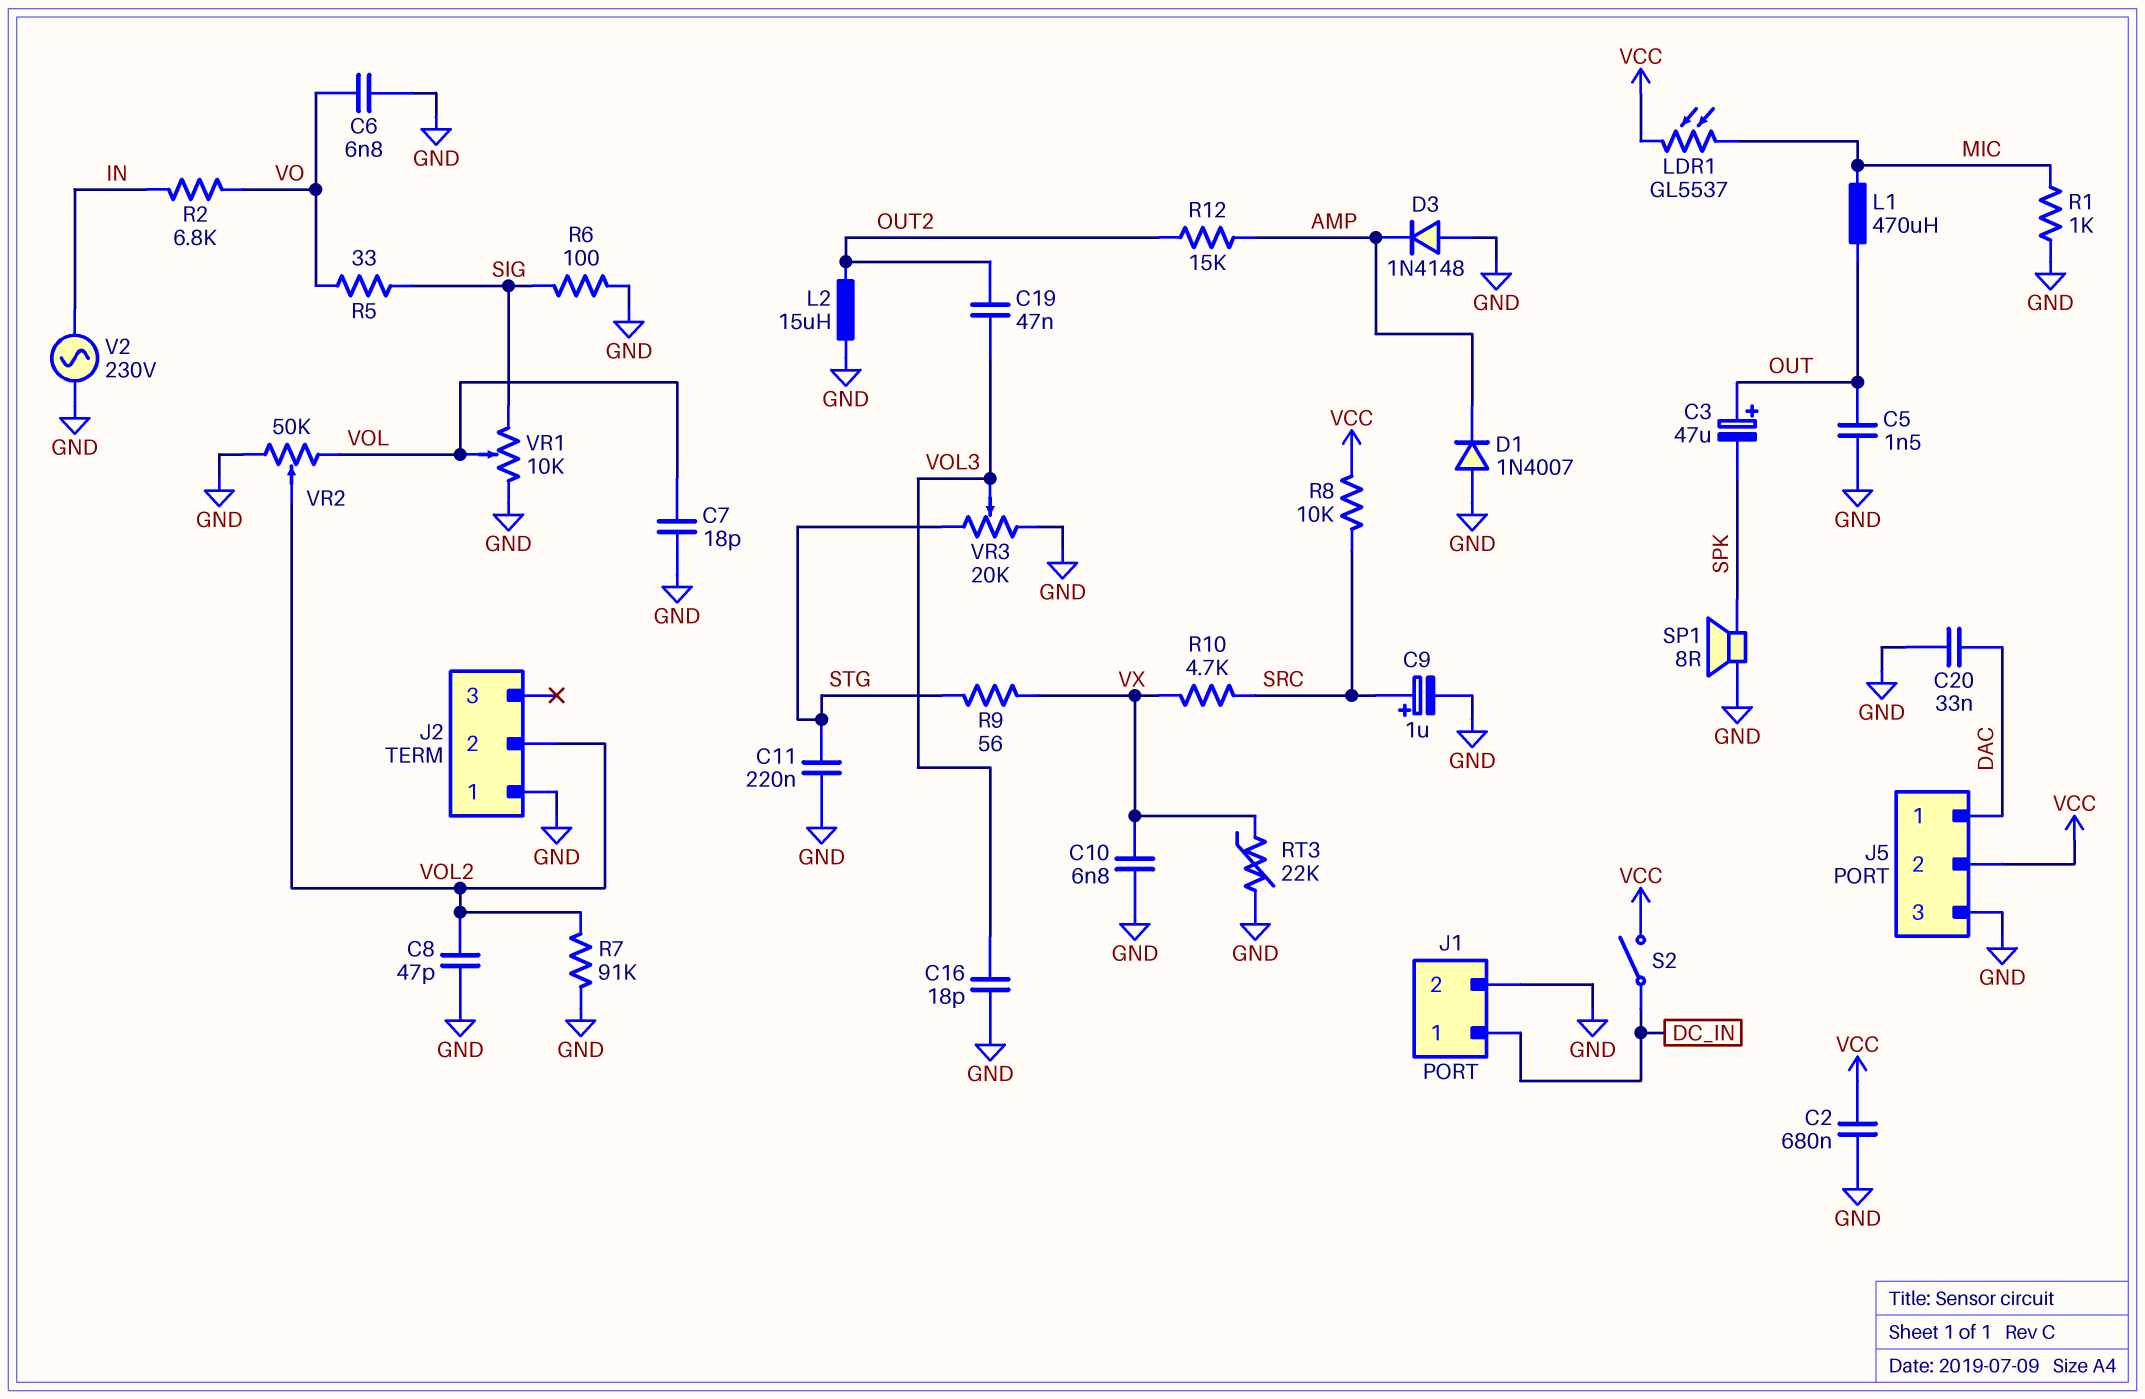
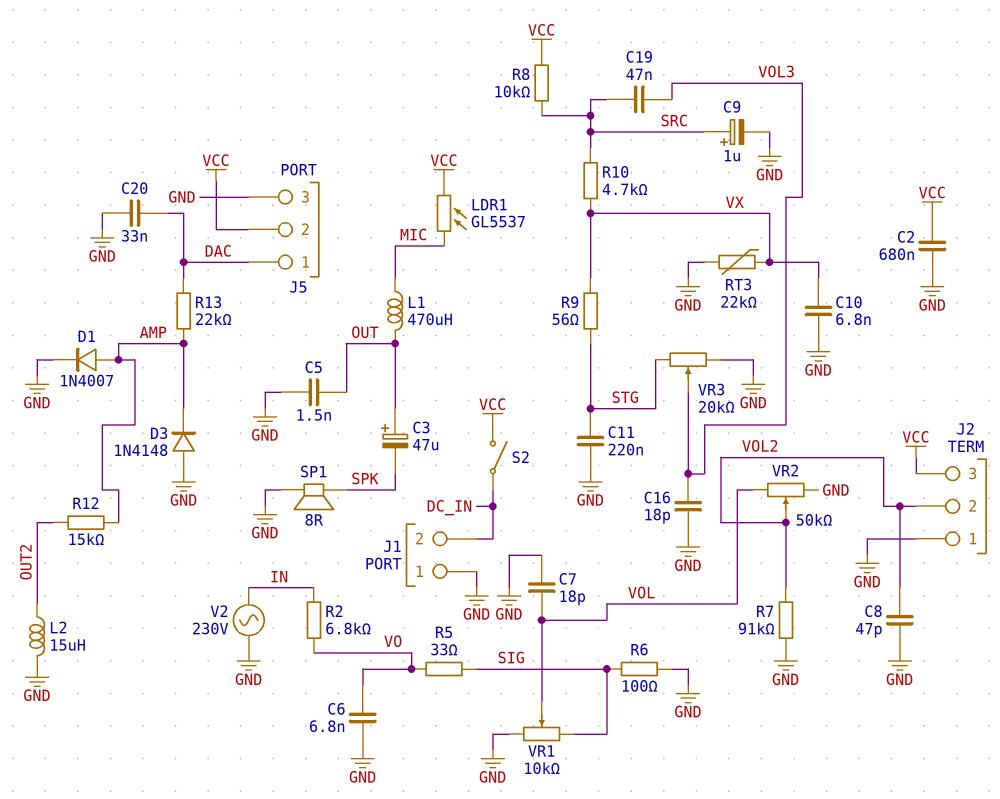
C19: 47nF (OUT2, VOL3) -> 47nF (SRC, VOL3)
D1: diode 1N4007 (A GND, K AMP) -> diode 1N4007 (A AMP, K GND)
J1 pin 1: DC_IN -> GND
J1 pin 2: GND -> DC_IN
J2 pin 3: none -> VCC
R1: 1k (GND, MIC) -> none
R13: none -> 22k (AMP, DAC)

